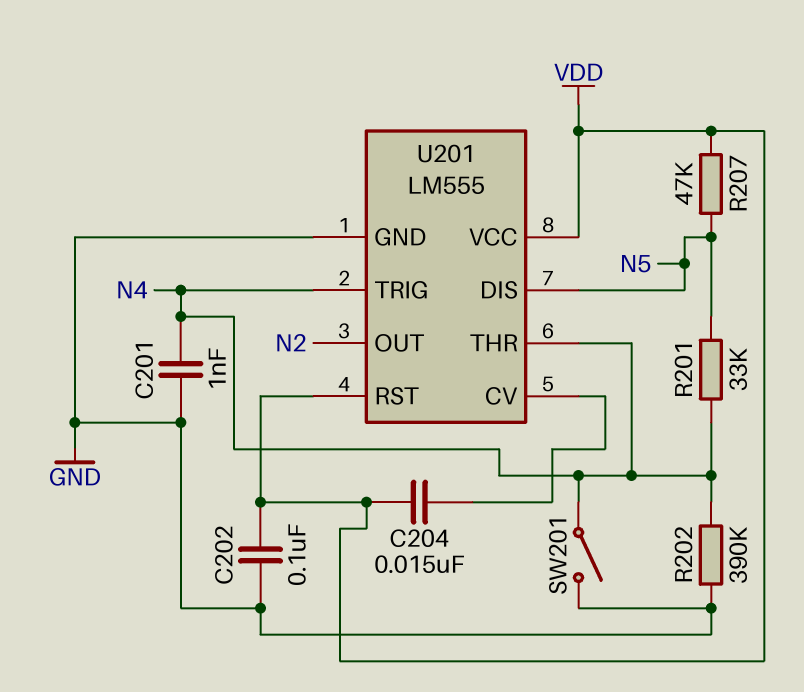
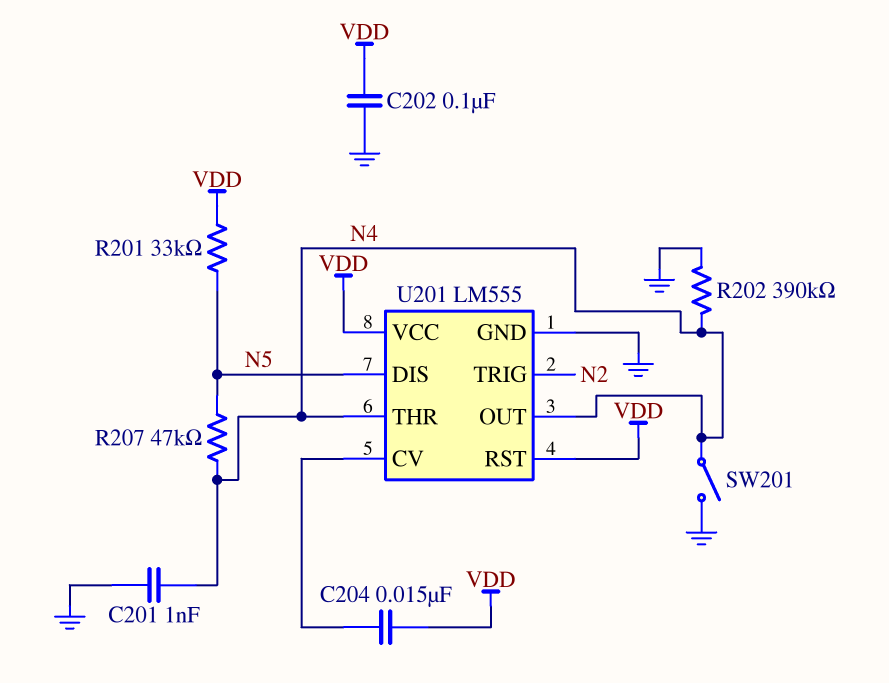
R201: 33k (N4, N5) -> 33k (N5, VDD)
R207: 47k (N5, VDD) -> 47k (N4, N5)
U201 pin OUT: N2 -> N4
U201 pin TRIG: N4 -> N2

